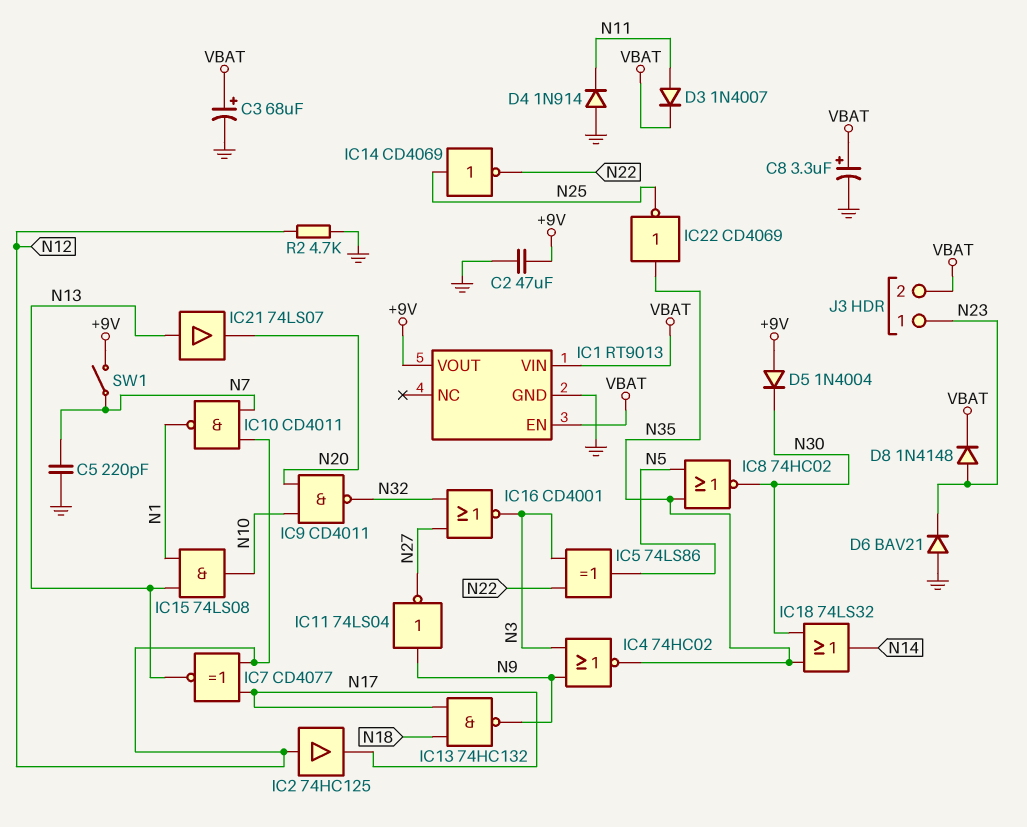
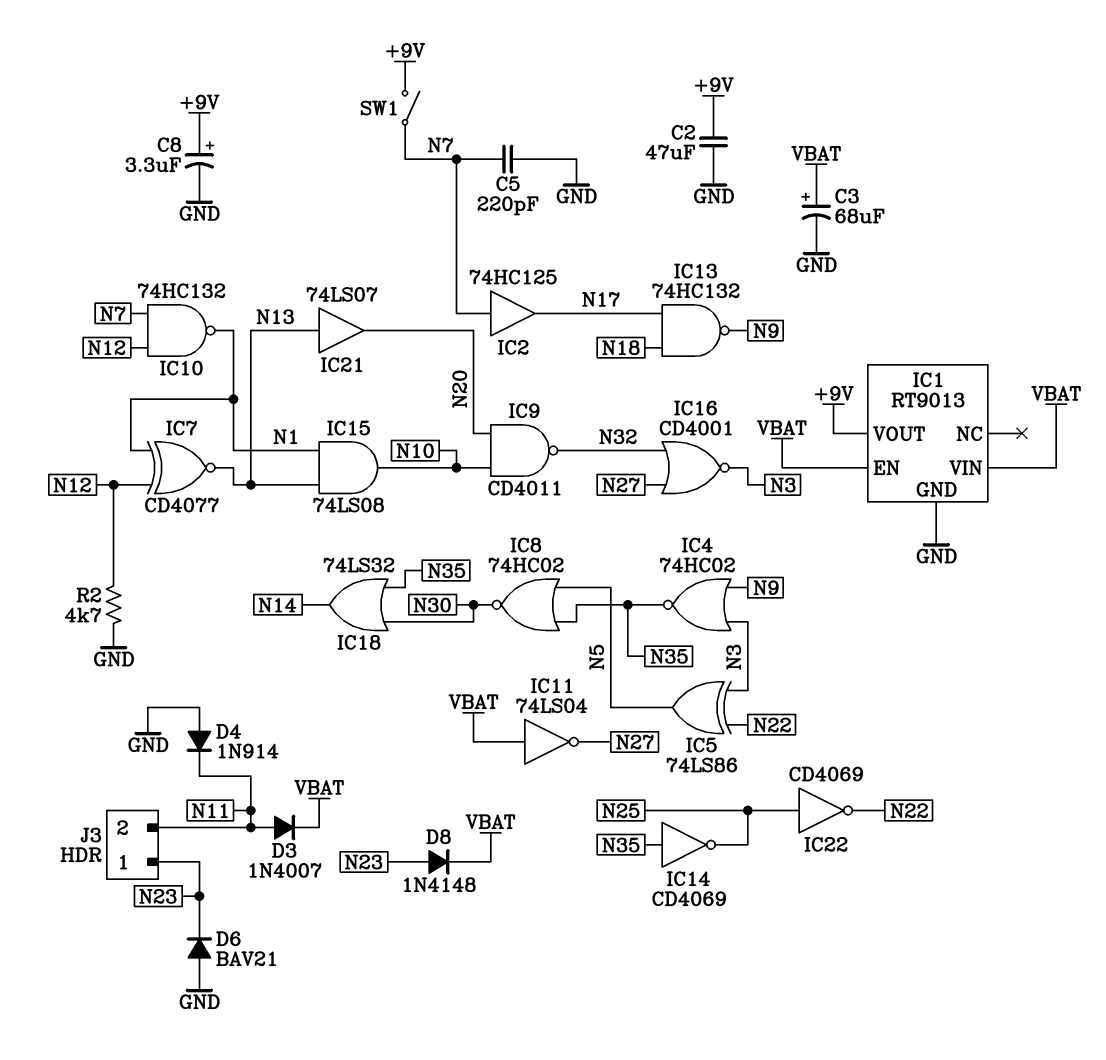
C8: 3.3uF (plus VBAT, minus GND) -> 3.3uF (plus +9V, minus GND)
D5: diode 1N4004 (A +9V, K N30) -> none
IC2: buffer 74HC125 (in N12, out N17) -> buffer 74HC125 (in N7, out N17)
IC7: XNOR CD4077 (in N12, in N17, out N13) -> XNOR CD4077 (in N1, in N12, out N13)
IC10: NAND CD4011 (in N7, in N12, out N1) -> NAND 74HC132 (in N7, in N12, out N1)
IC11: NOT 74LS04 (in N9, out N27) -> NOT 74LS04 (in VBAT, out N27)
IC14: NOT CD4069 (in N25, out N22) -> NOT CD4069 (in N35, out N25)
IC22: NOT CD4069 (in N35, out N25) -> NOT CD4069 (in N25, out N22)
J3 pin 2: VBAT -> N11

